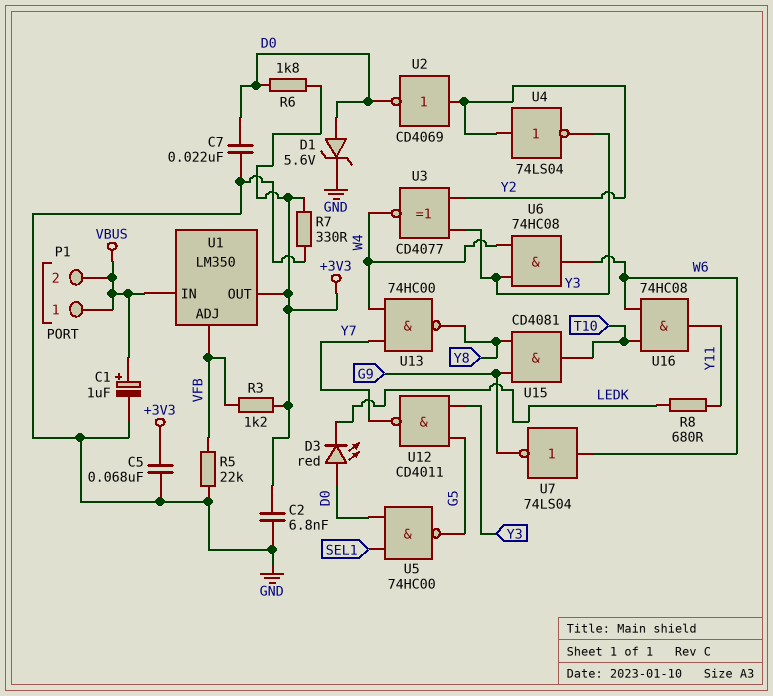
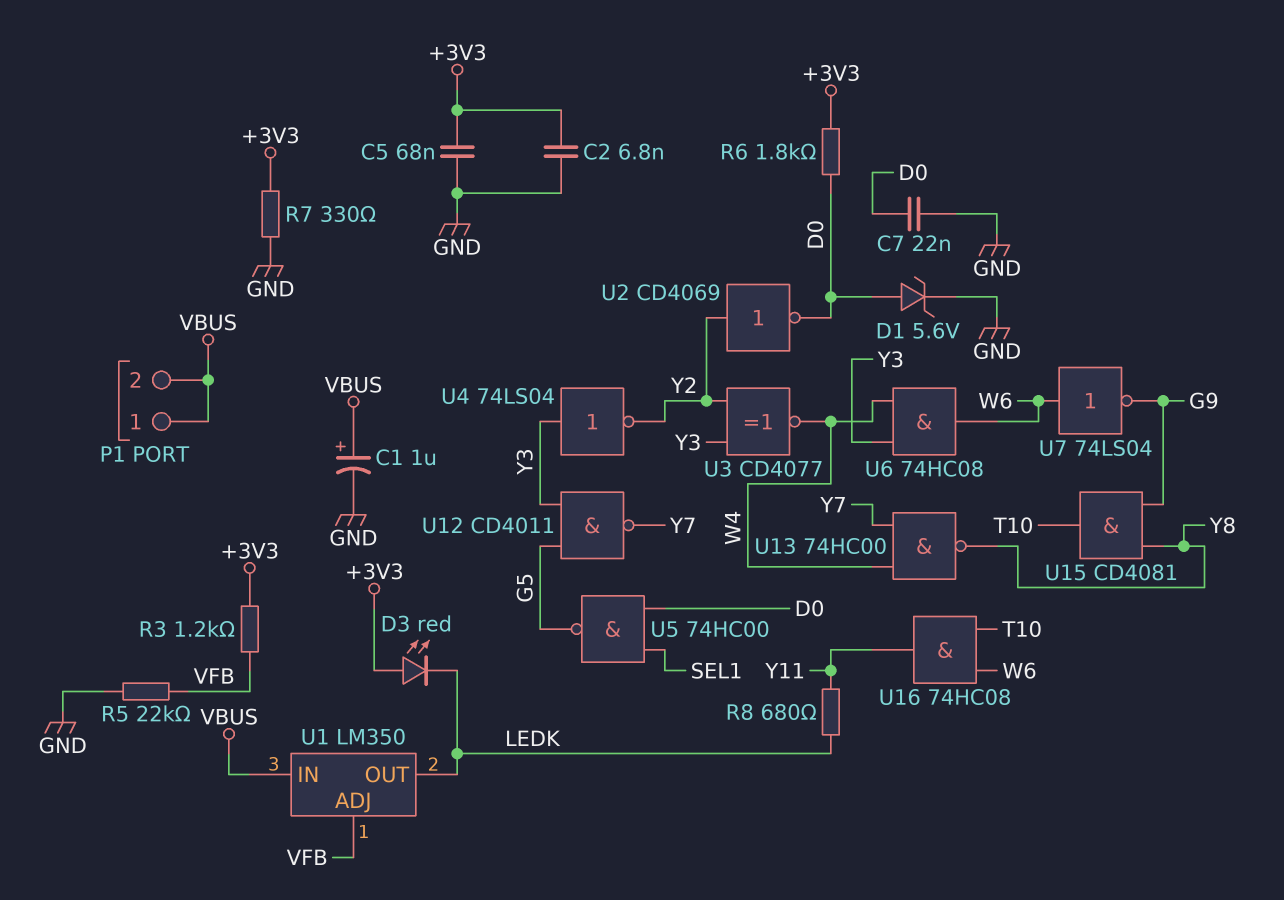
D3: LED red (A D0, K LEDK) -> LED red (A +3V3, K LEDK)
U1 pin OUT: +3V3 -> LEDK
U4: NOT 74LS04 (in Y2, out Y3) -> NOT 74LS04 (in Y3, out Y2)

